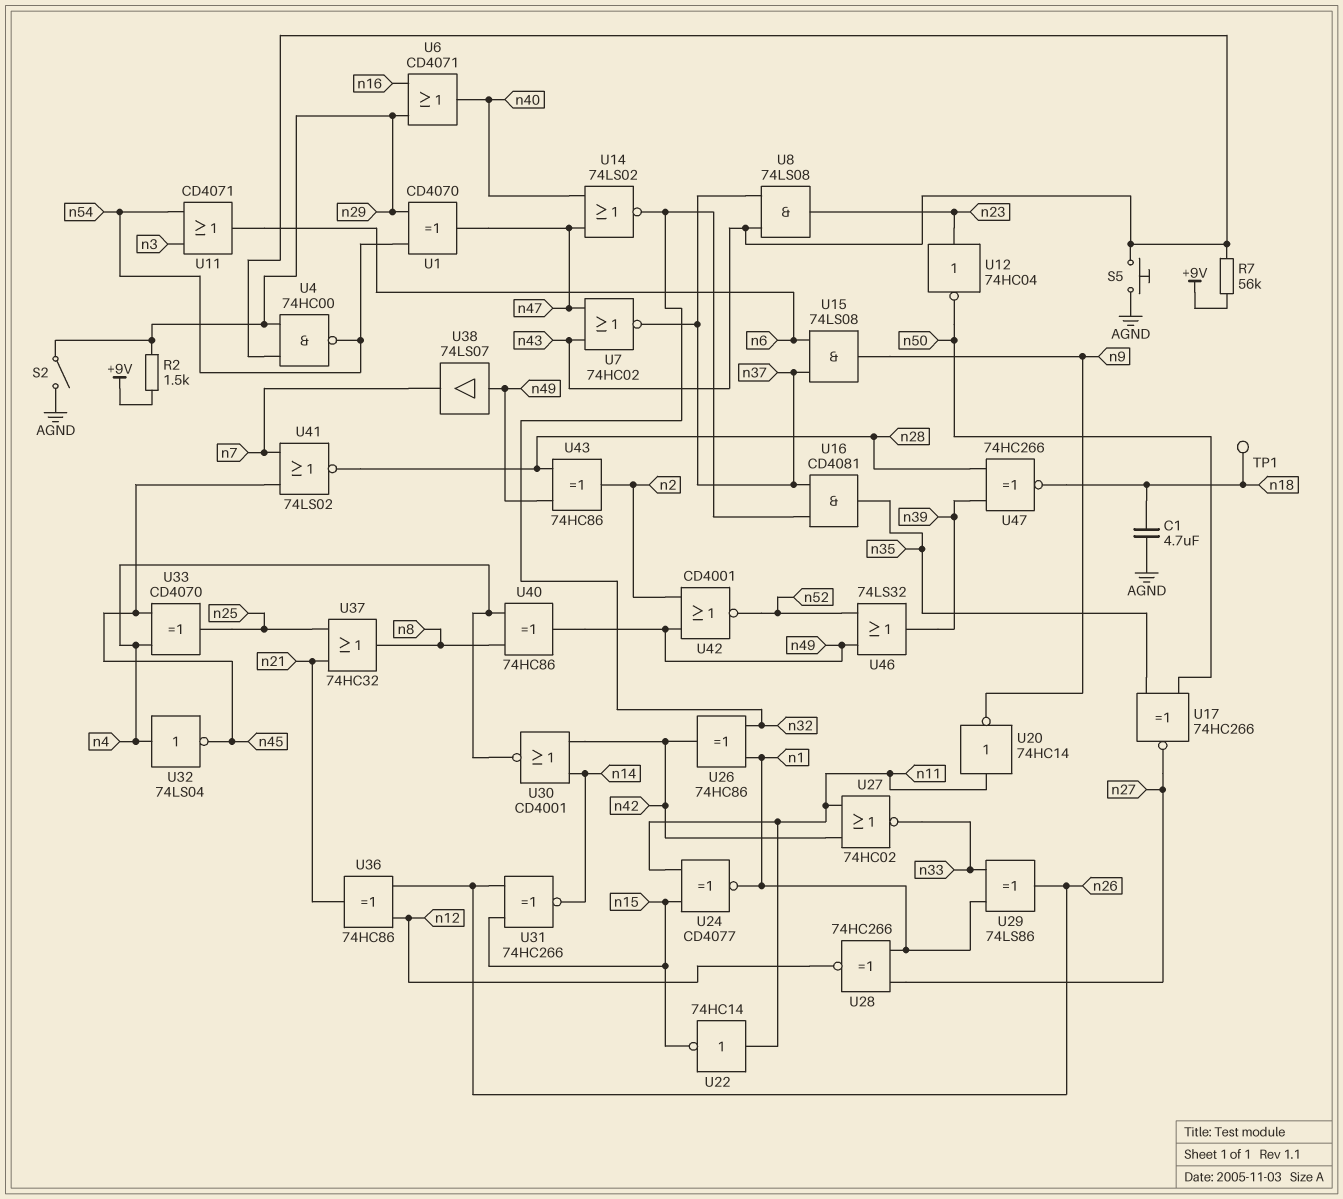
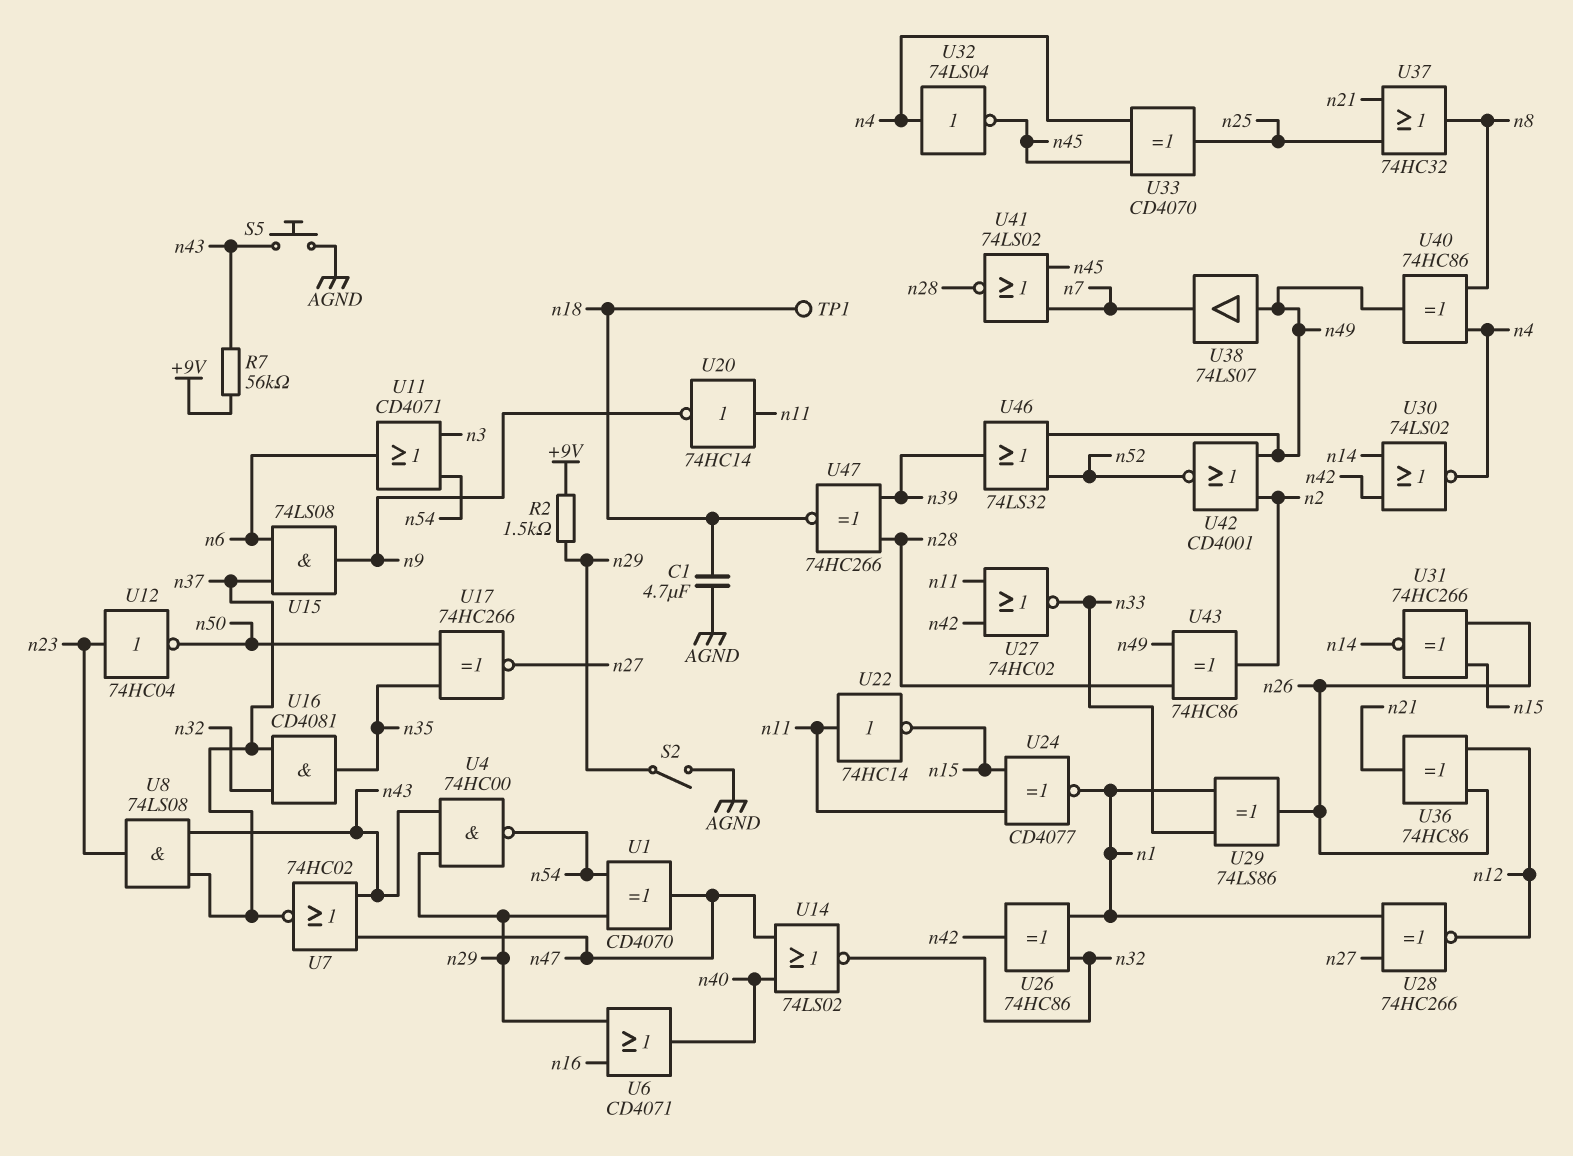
U30: NOR CD4001 (in n14, in n42, out n4) -> NOR 74LS02 (in n14, in n42, out n4)

